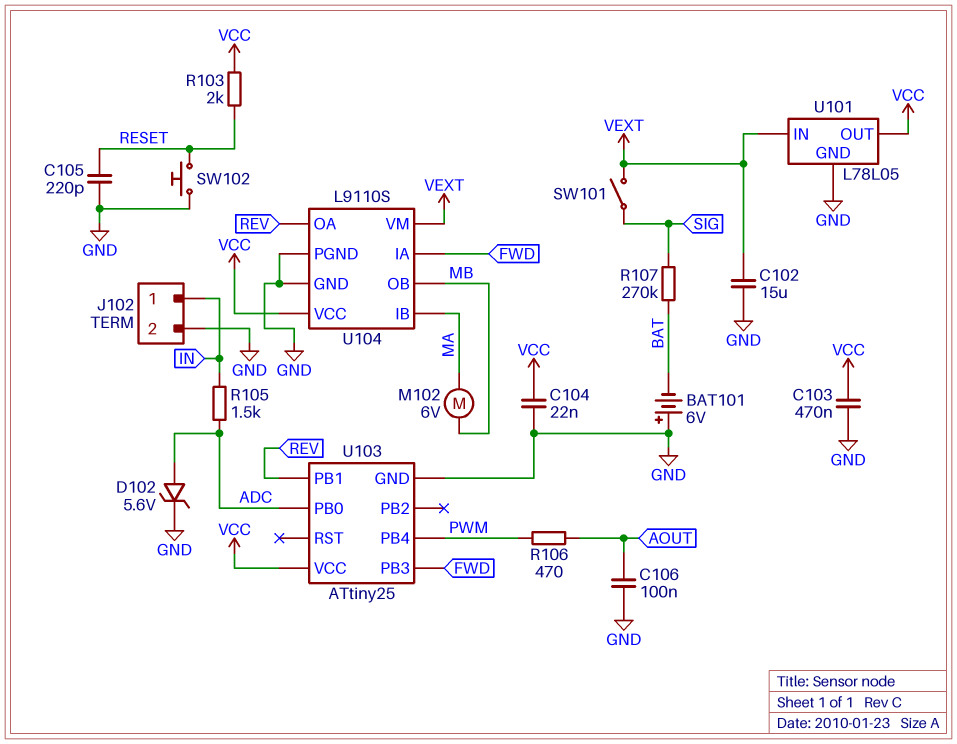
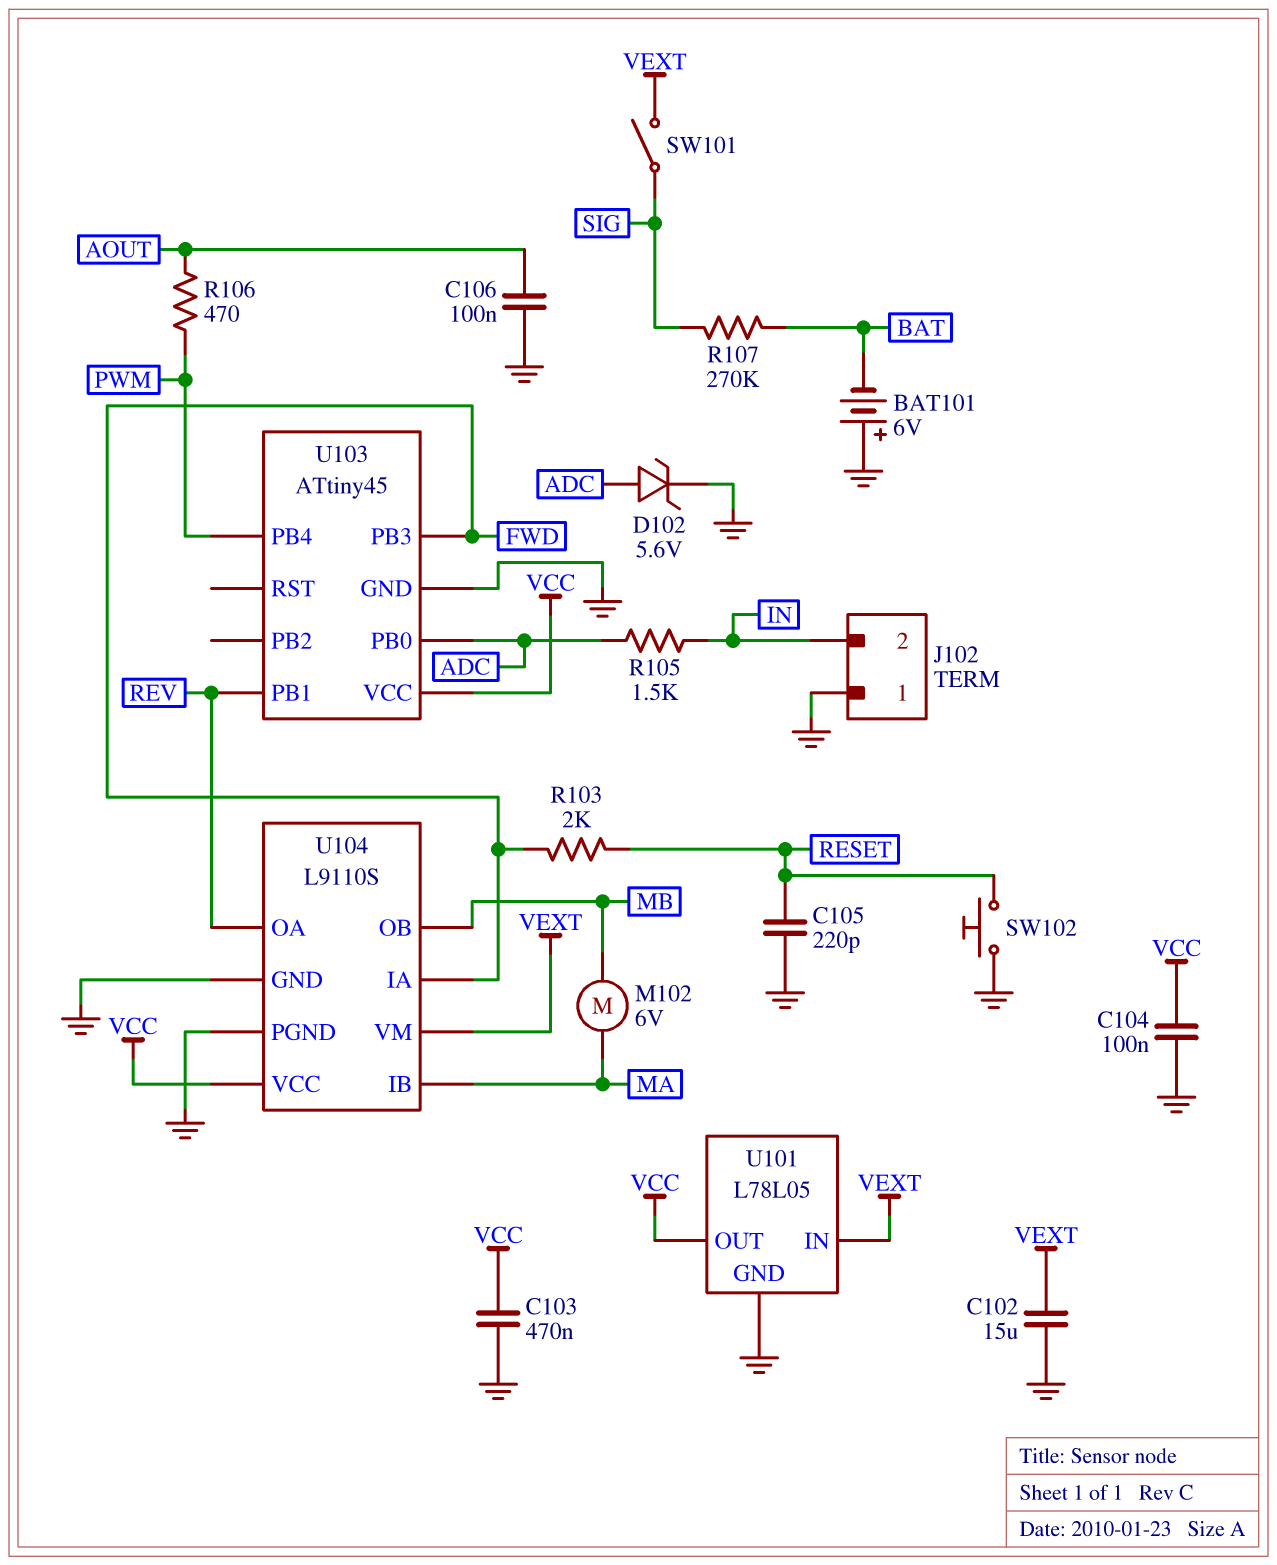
C104: 22nF (GND, VCC) -> 100nF (GND, VCC)
J102 pin 1: IN -> GND
J102 pin 2: GND -> IN
R103: 2k (RESET, VCC) -> 2k (FWD, RESET)
U103: ATtiny25 -> ATtiny45

